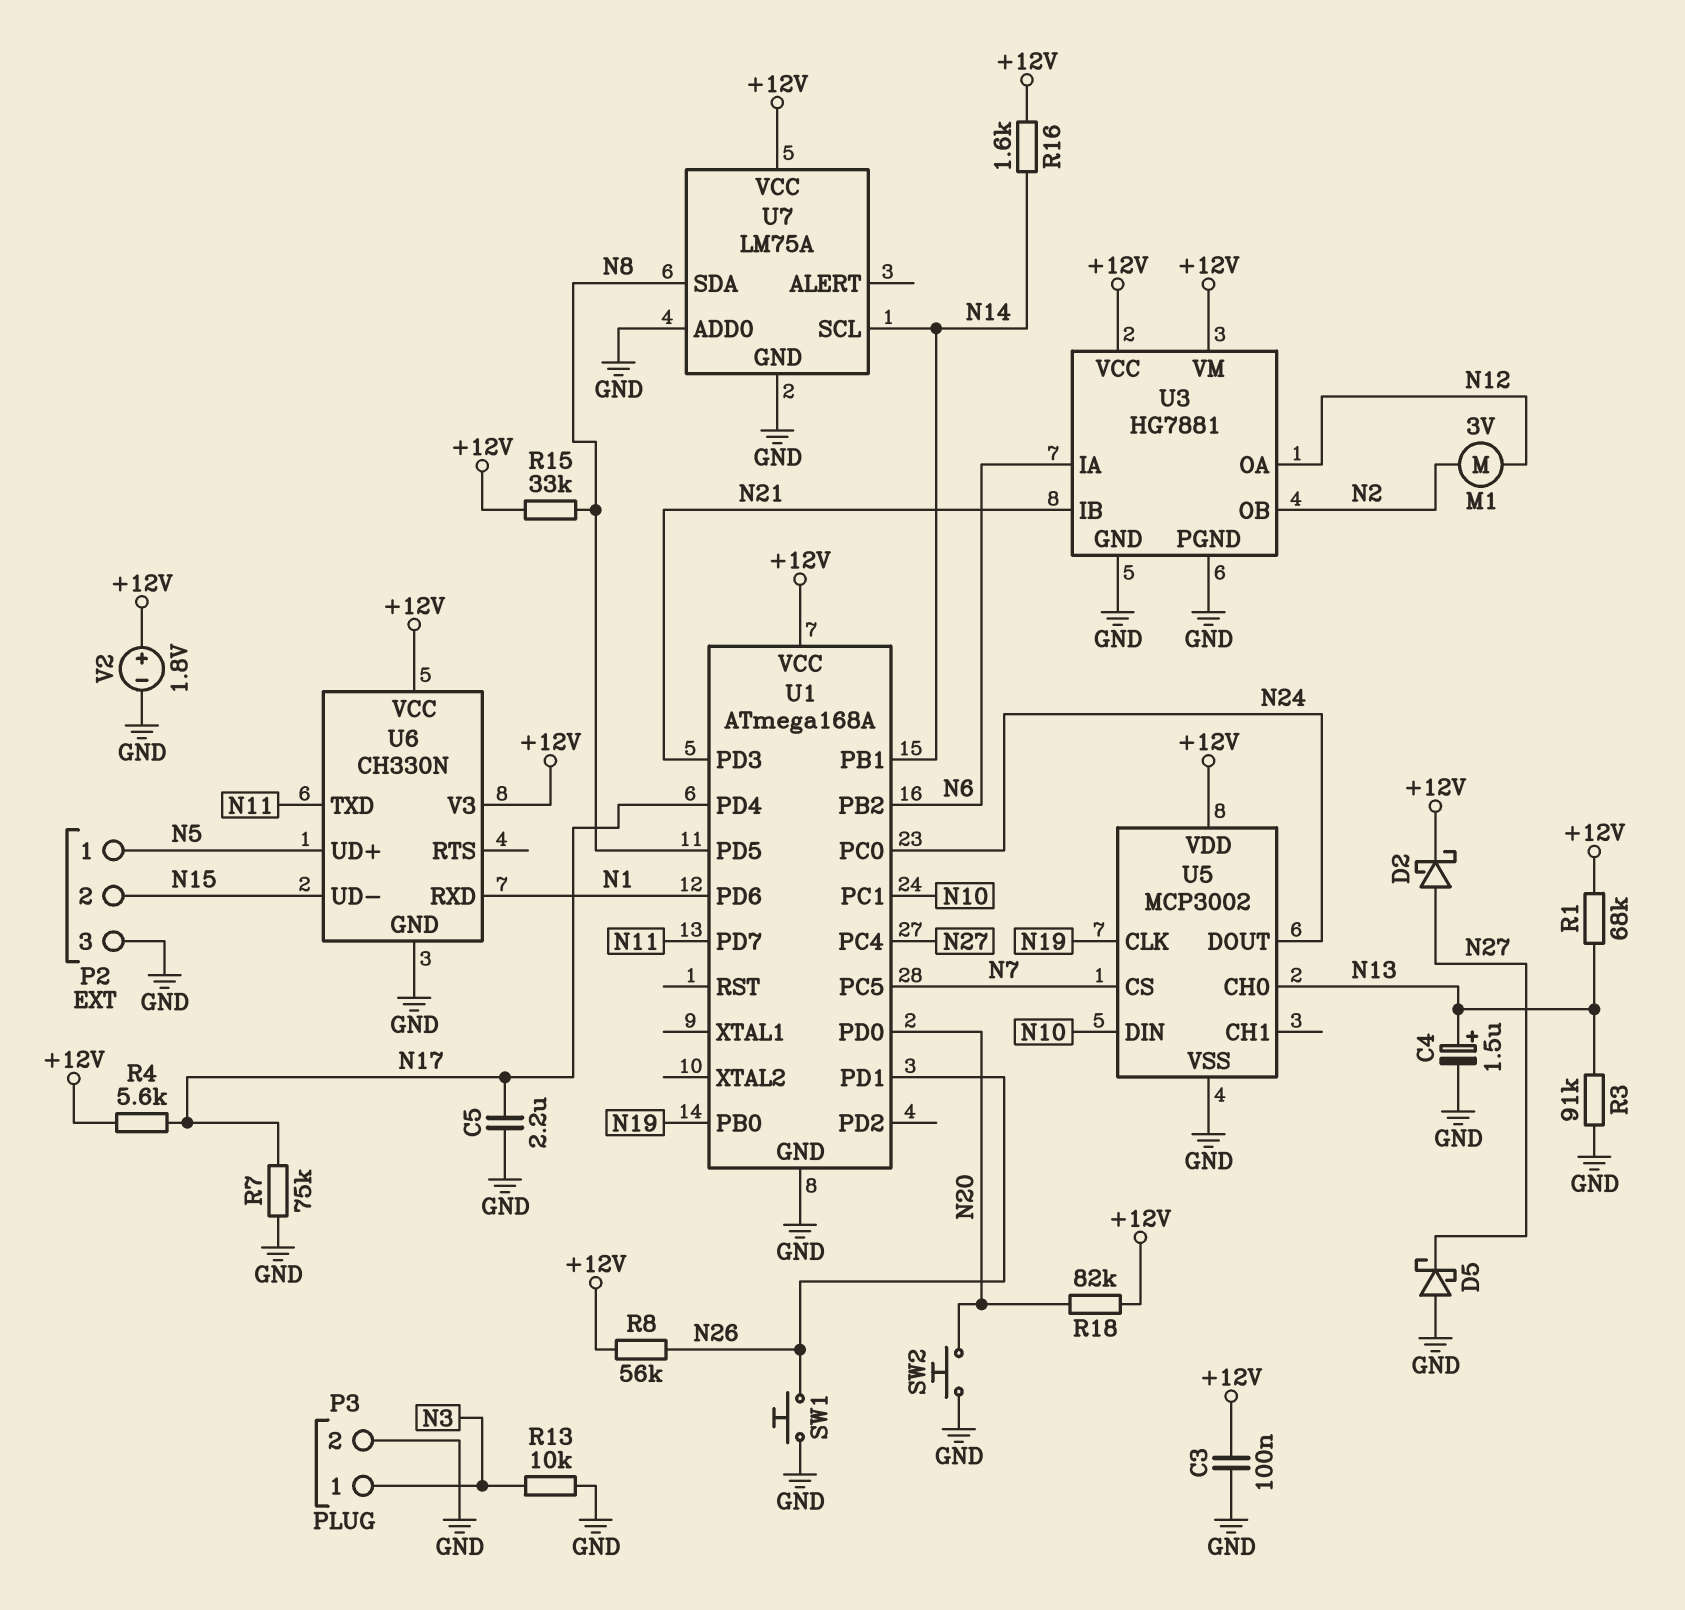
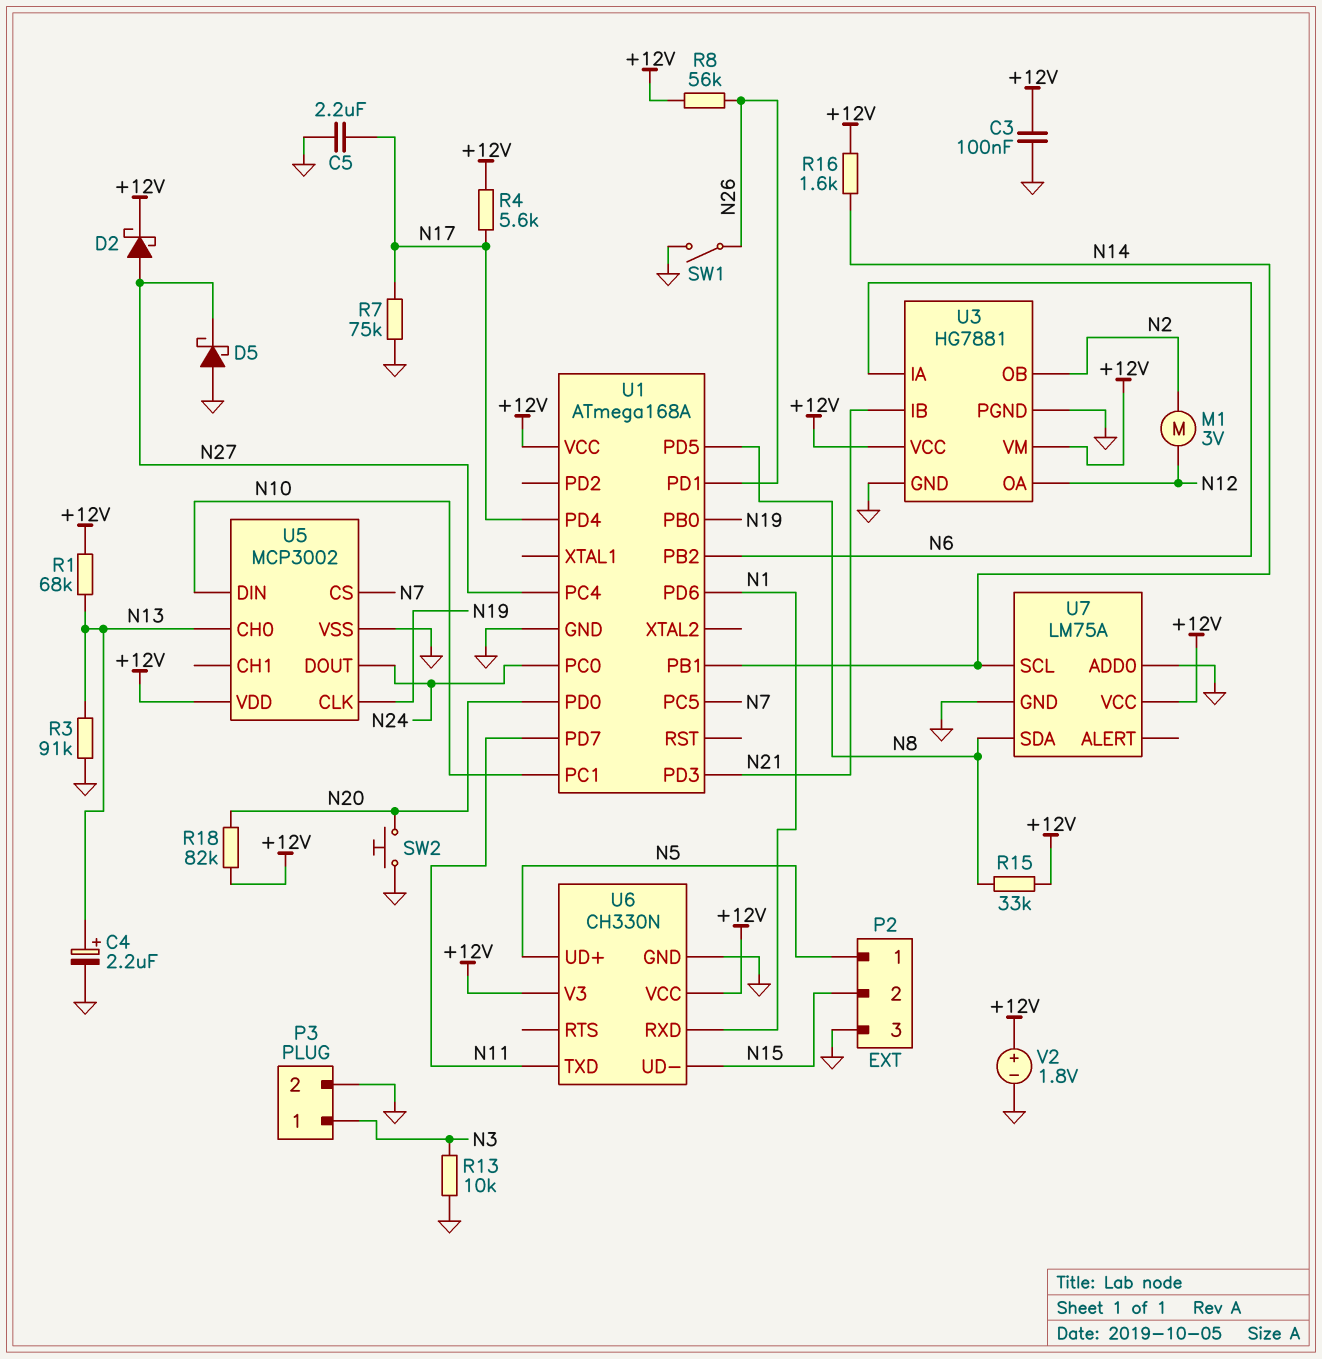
C4: 1.5uF (plus N13, minus GND) -> 2.2uF (plus N13, minus GND)
SW1: button (GND, N26) -> switch (GND, N26)

